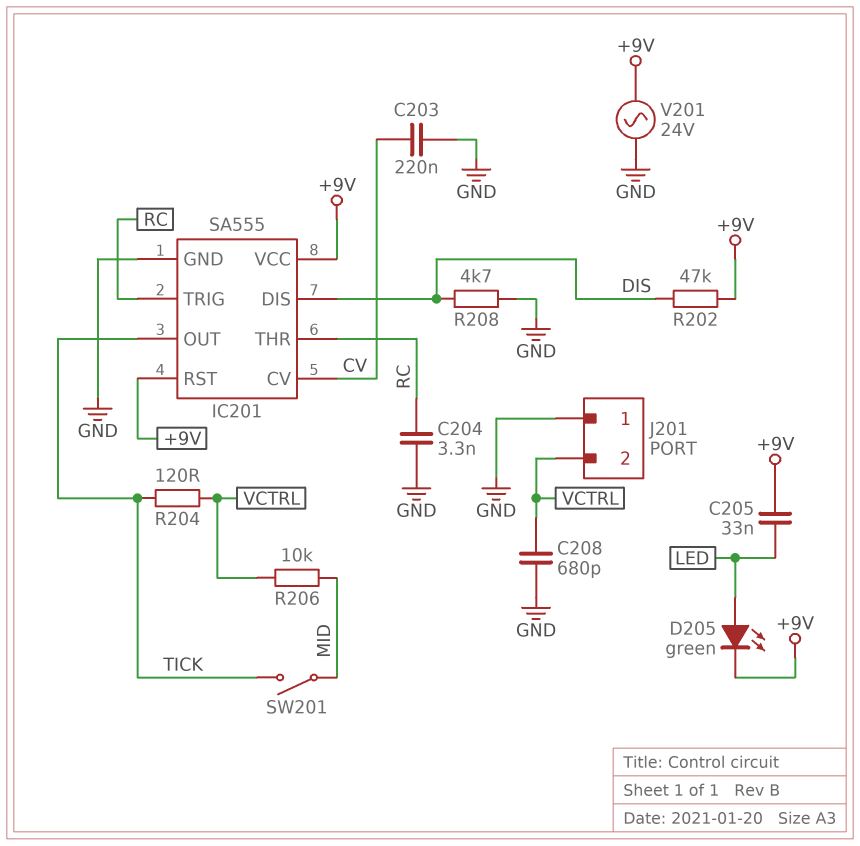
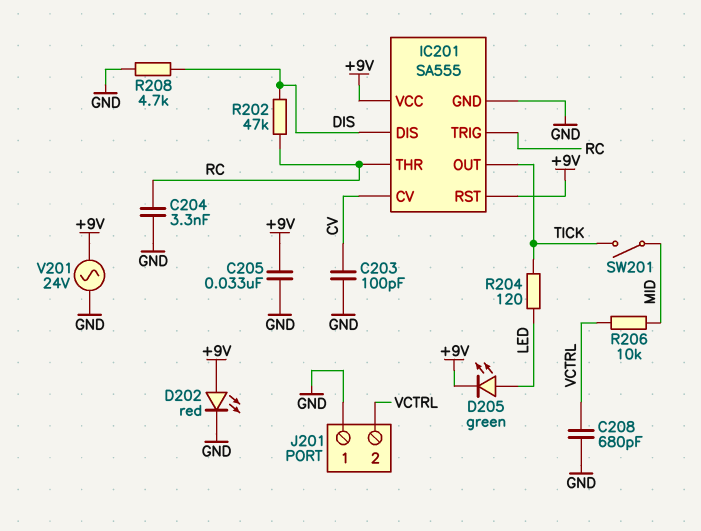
C203: 220nF (CV, GND) -> 100pF (CV, GND)
C205: 33nF (+9V, LED) -> 33nF (+9V, GND)
D202: none -> LED red (A +9V, K GND)
R202: 47k (+9V, DIS) -> 47k (DIS, RC)
R204: 120 (TICK, VCTRL) -> 120 (LED, TICK)

